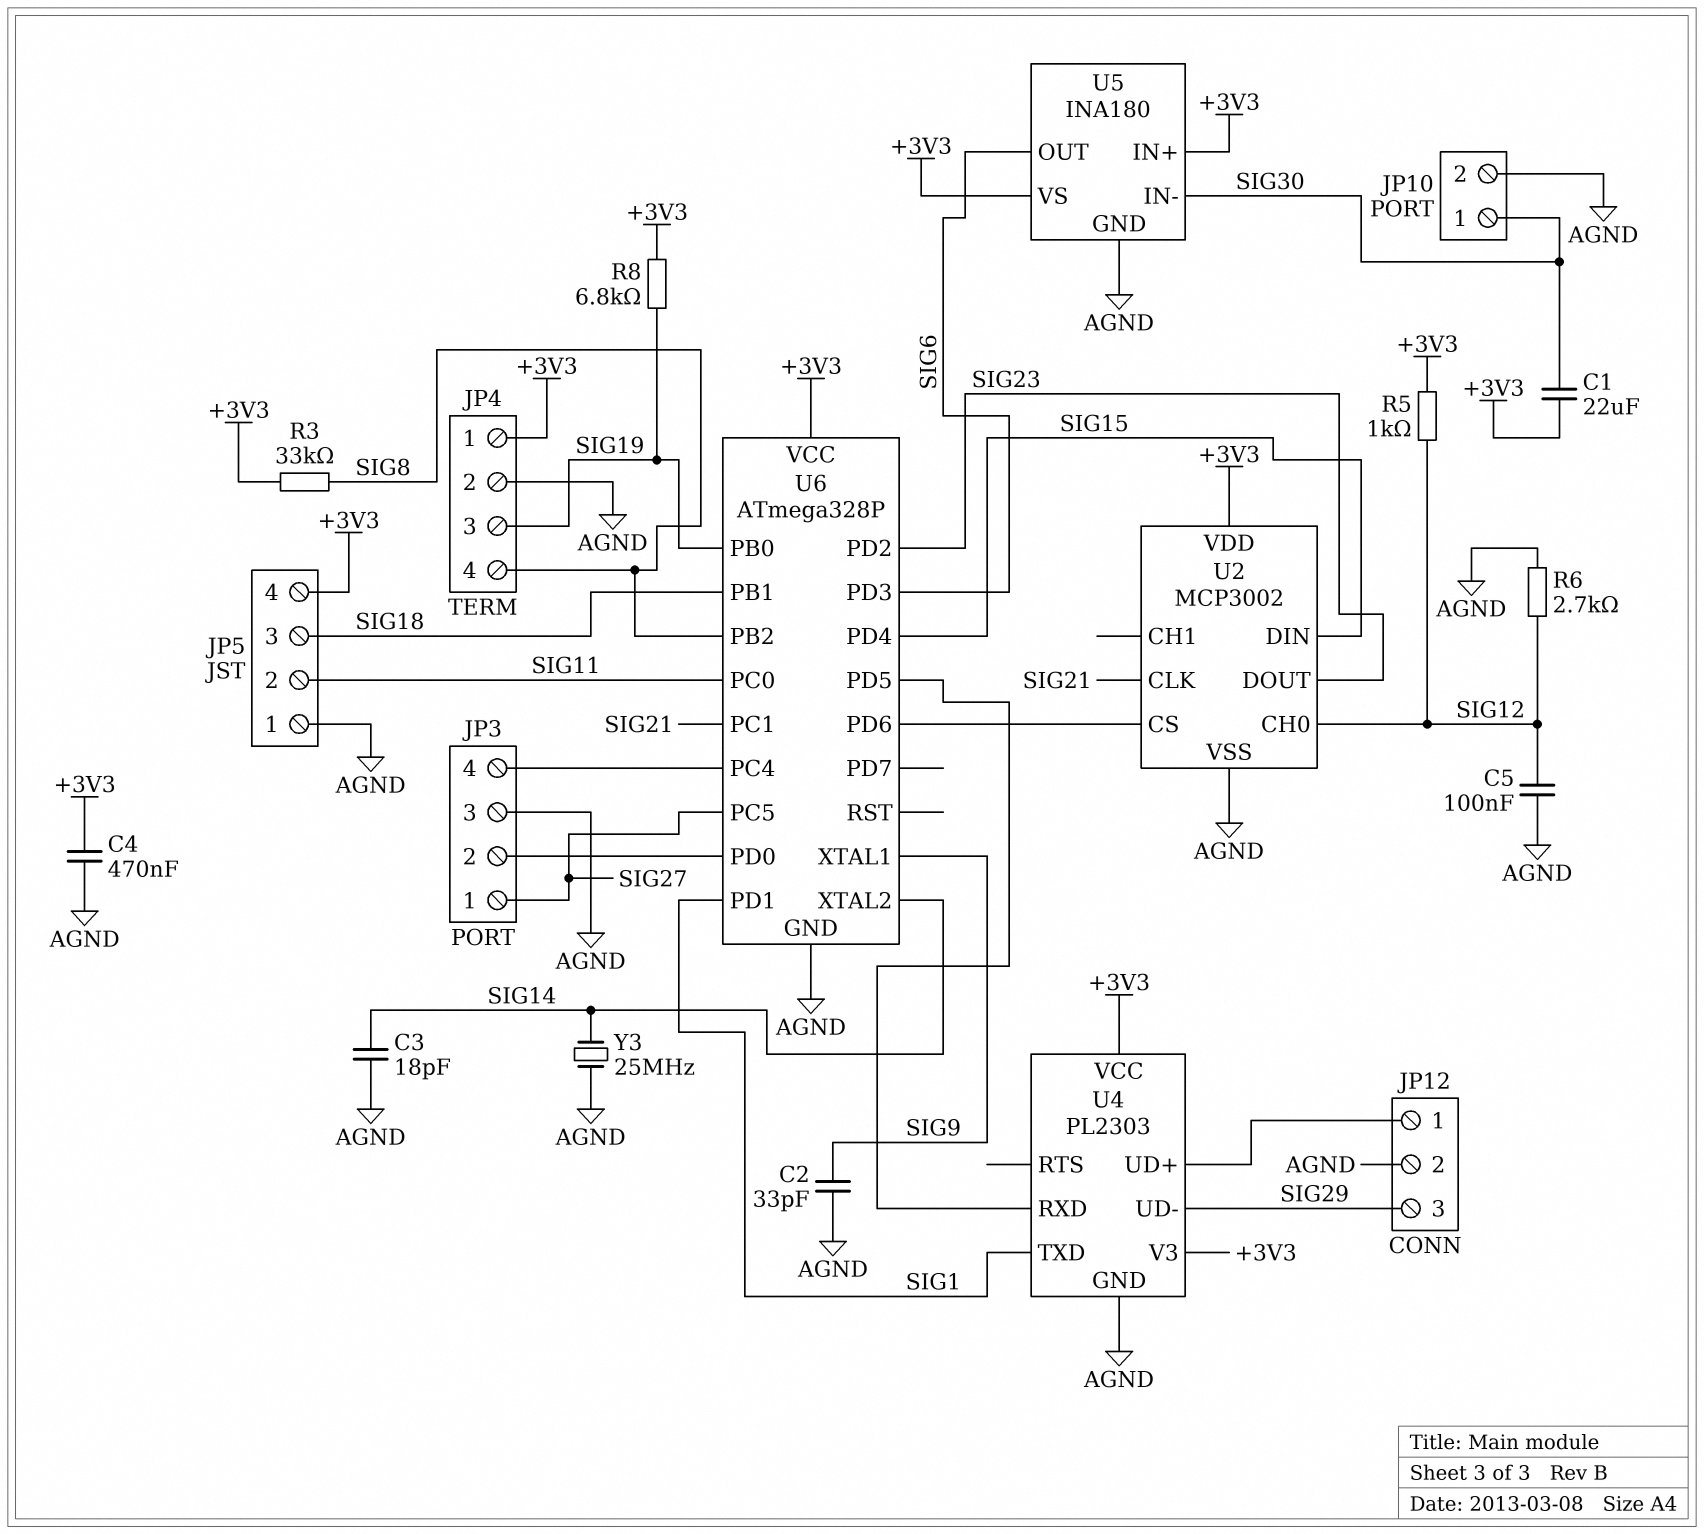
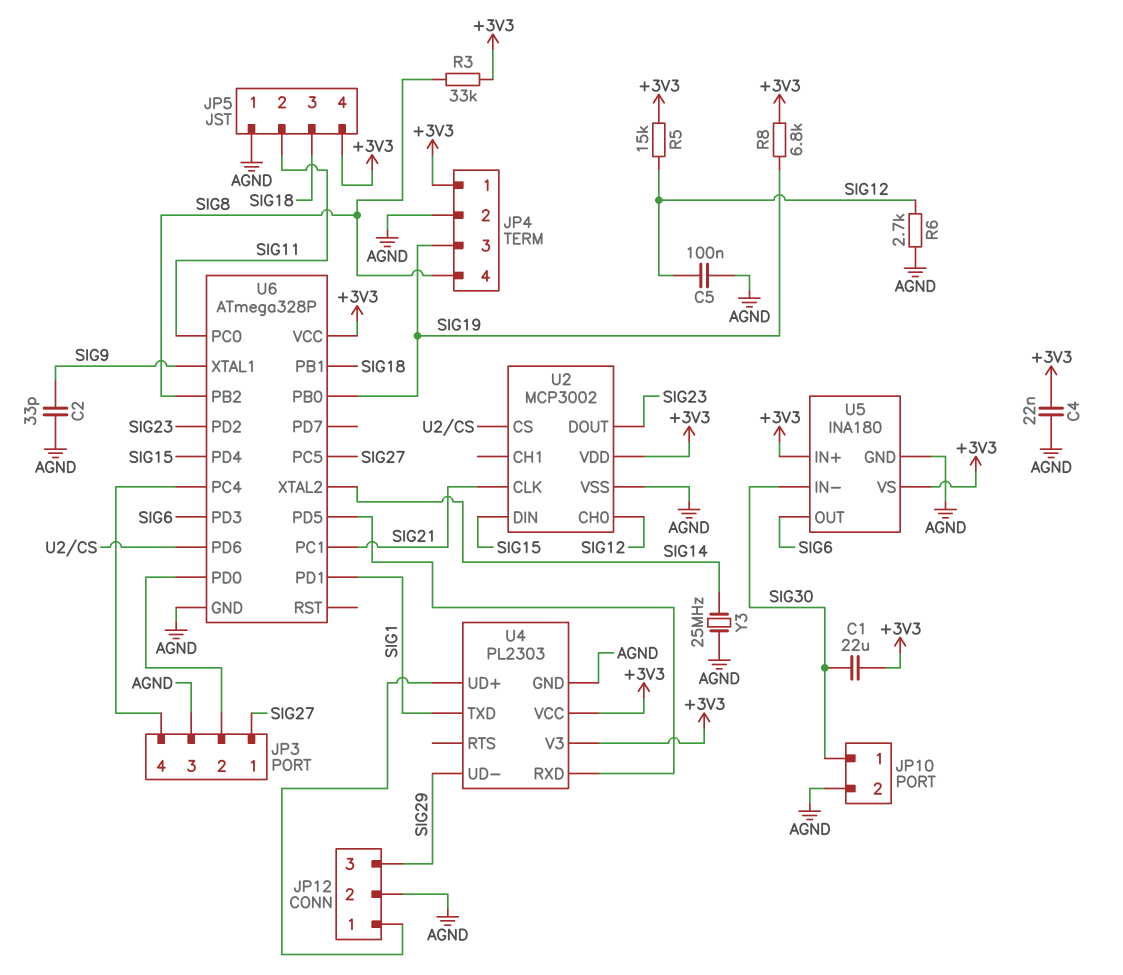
C3: 18pF (AGND, SIG14) -> none
C4: 470nF (+3V3, AGND) -> 22nF (+3V3, AGND)
R5: 1k (+3V3, SIG12) -> 15k (+3V3, SIG12)

